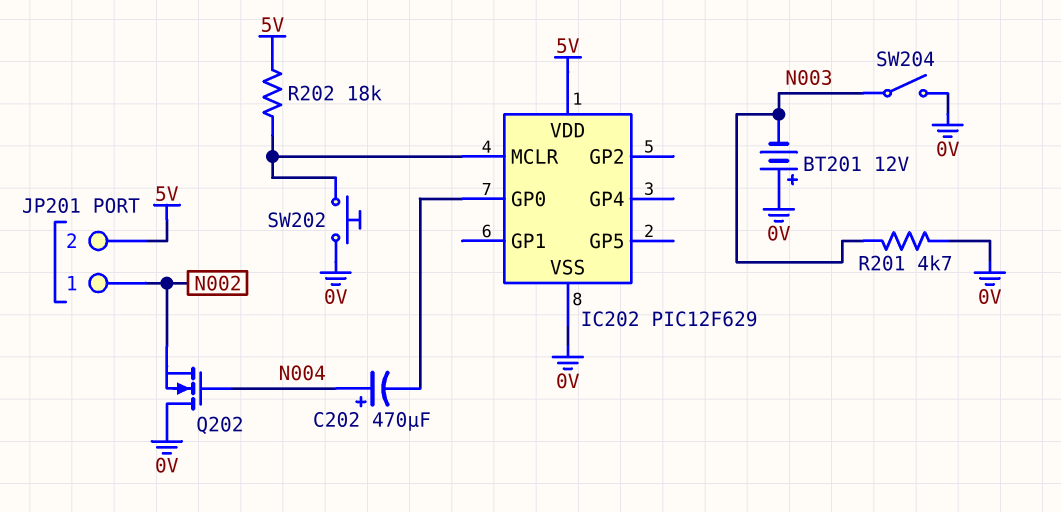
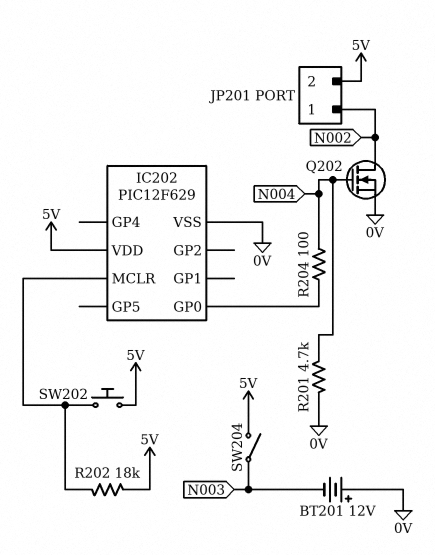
C202: 470uF (plus N004, minus IC202/GP0) -> none
Q202: NMOS (G N004, D 0V, S N002) -> NMOS (G N004, D N002, S 0V)
R201: 4.7k (0V, N003) -> 4.7k (0V, N004)
R204: none -> 100 (IC202/GP0, N004)
SW202: button (0V, IC202/MCLR) -> button (5V, IC202/MCLR)
SW204: switch (0V, N003) -> switch (5V, N003)

